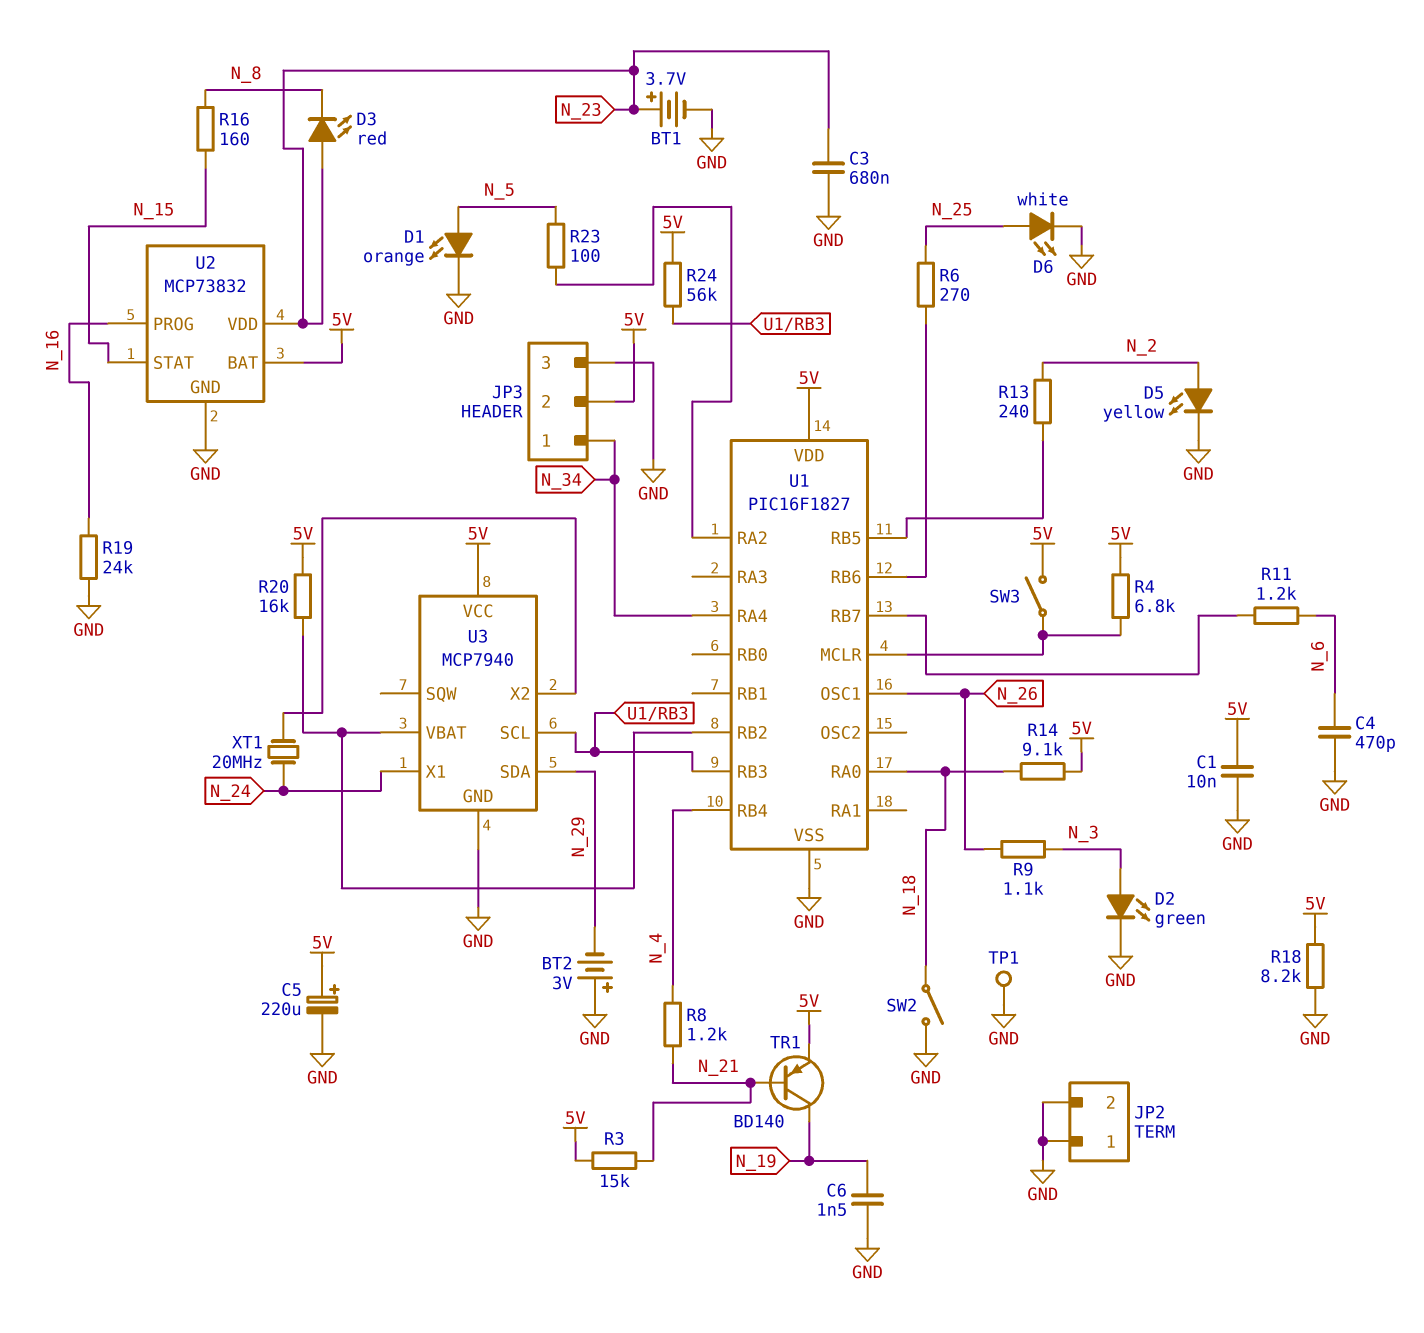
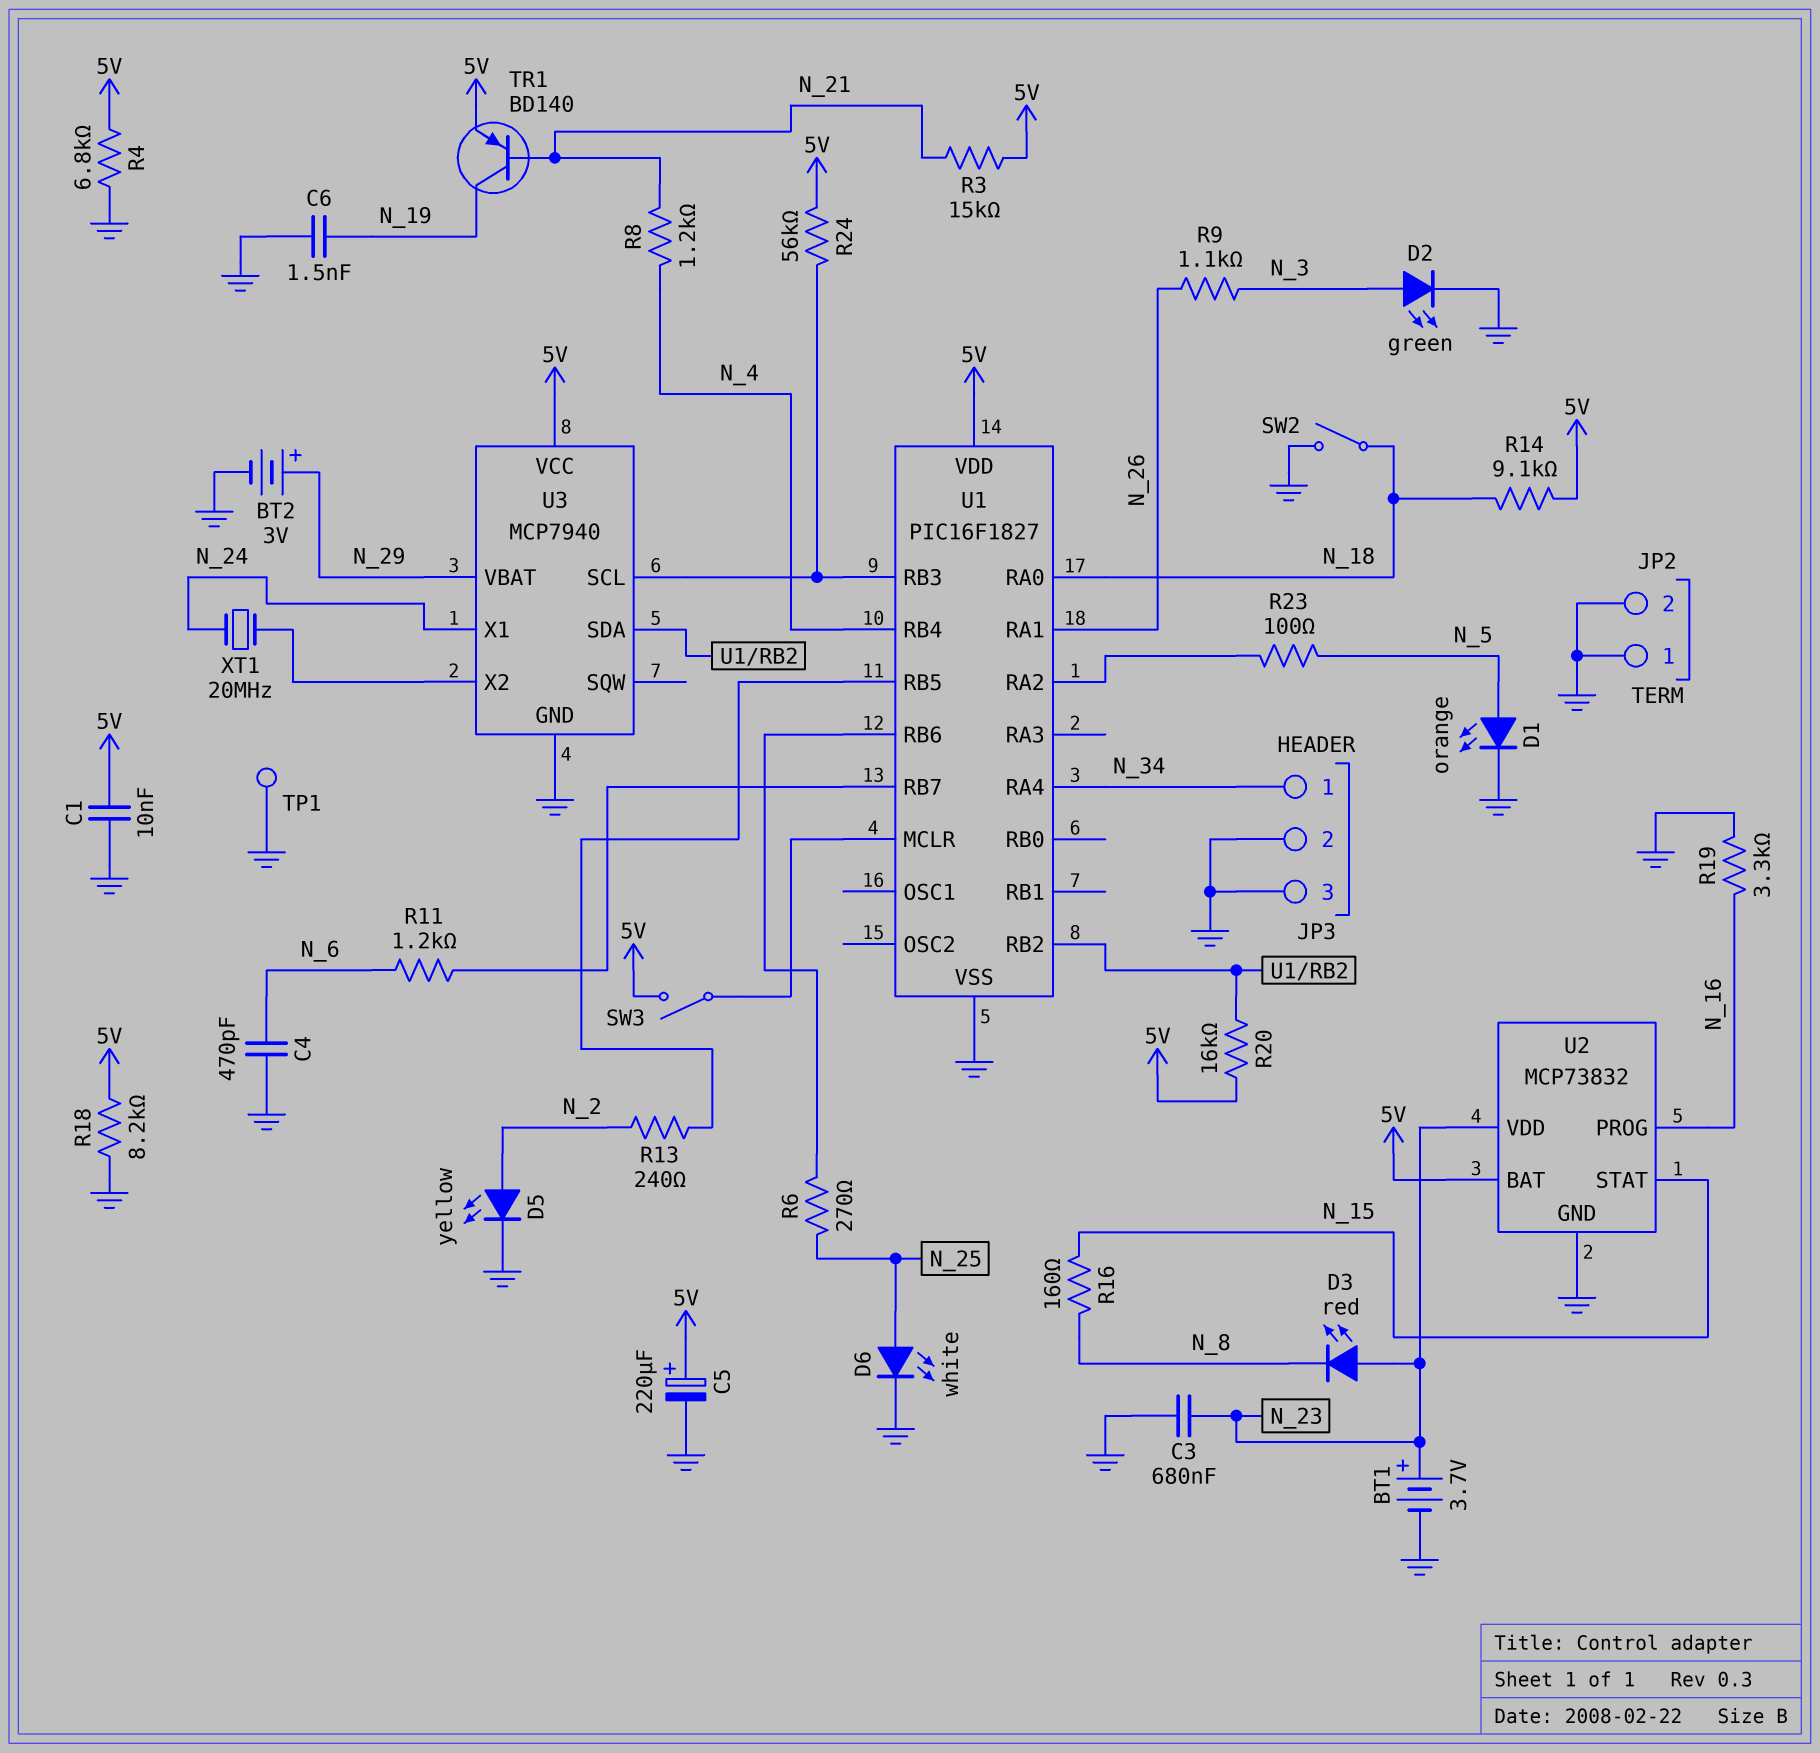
BT2: 3V (plus GND, minus N_29) -> 3V (plus N_29, minus GND)
JP3 pin 2: 5V -> GND
R4: 6.8k (5V, U1/MCLR) -> 6.8k (5V, GND)
R19: 24k (GND, N_16) -> 3.3k (GND, N_16)
U1 pin OSC1: N_26 -> none
U1 pin RA1: none -> N_26
U3 pin SDA: N_29 -> U1/RB2
U3 pin VBAT: U1/RB2 -> N_29

